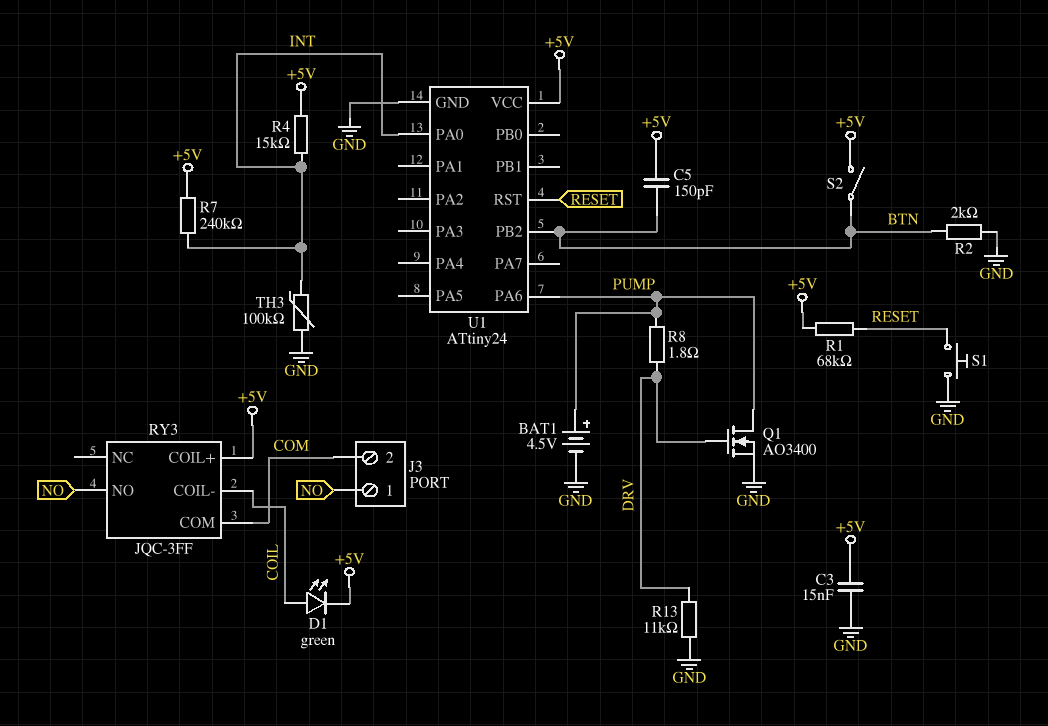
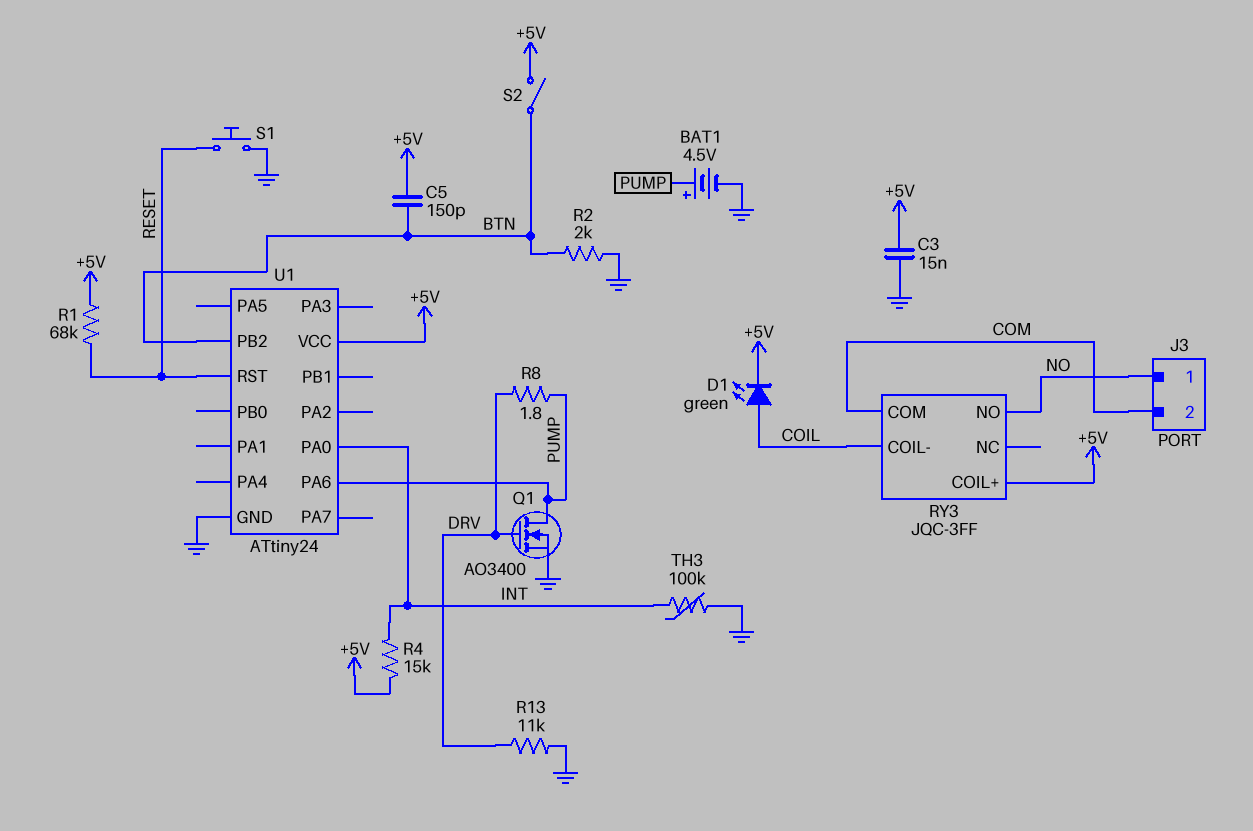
R7: 240k (+5V, INT) -> none

